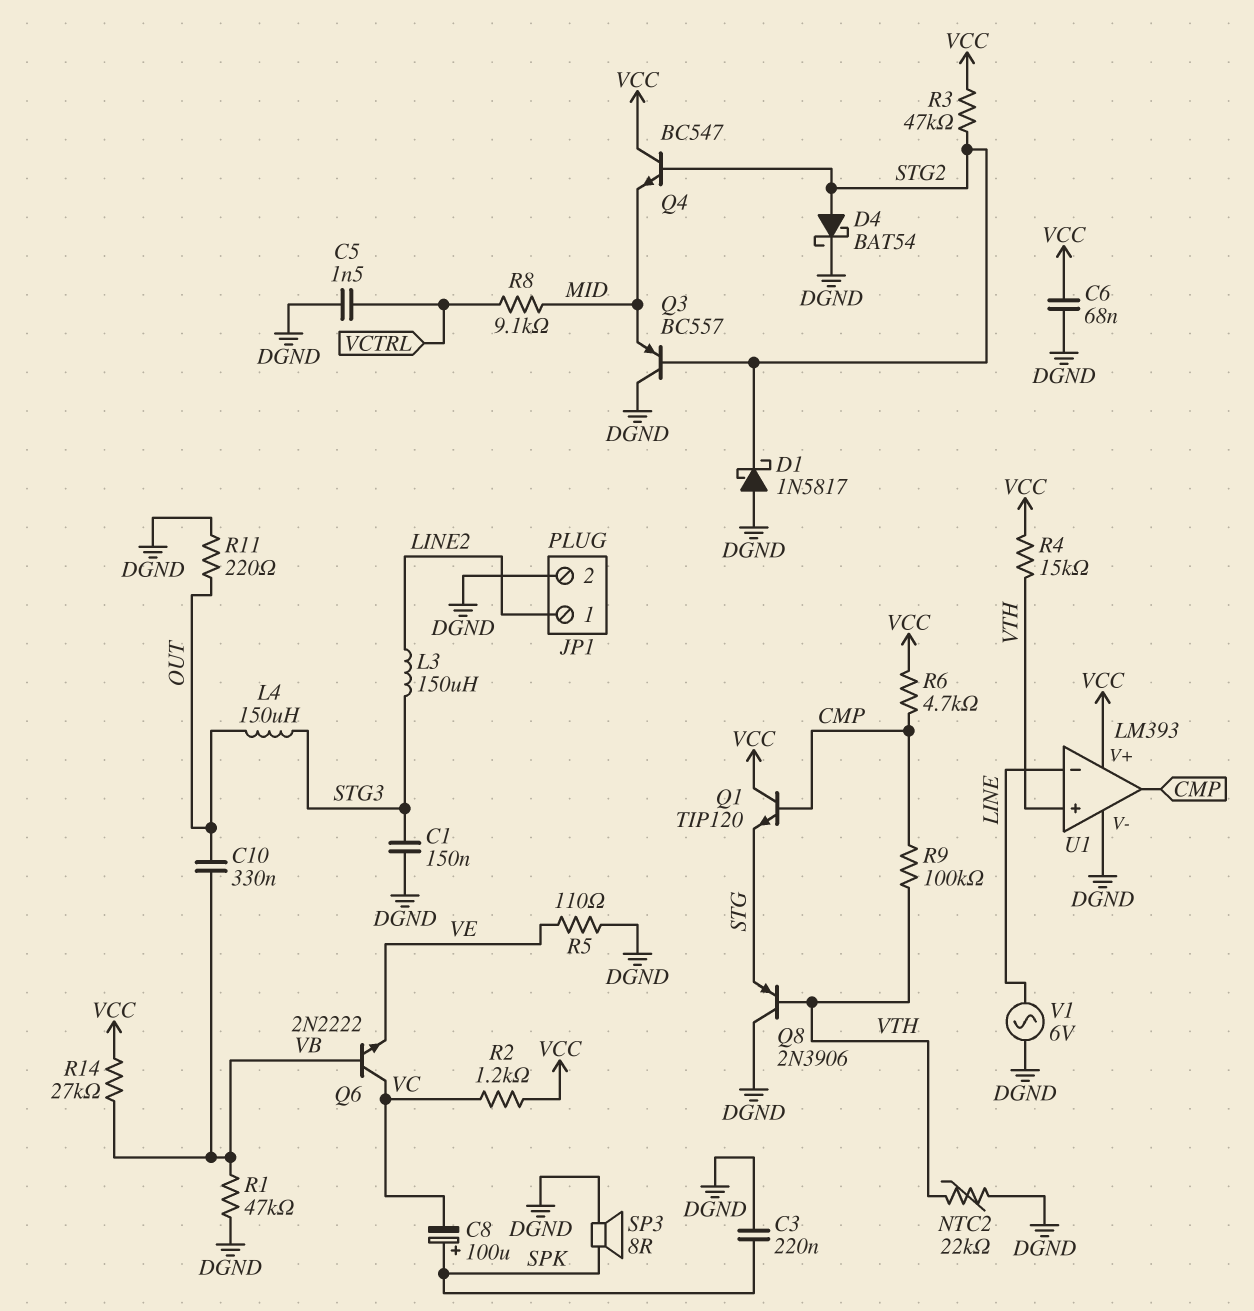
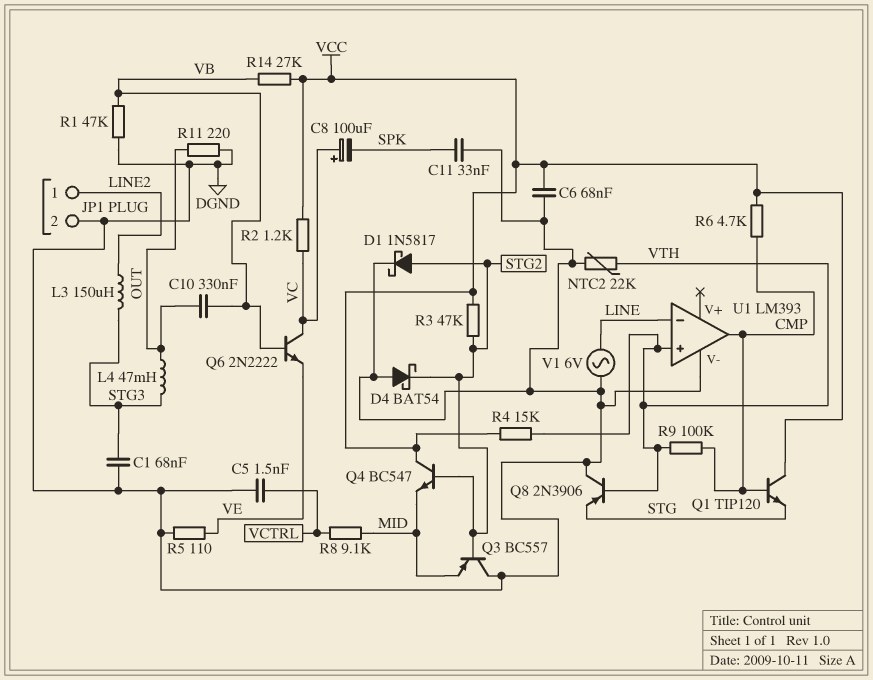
C1: 150nF (DGND, STG3) -> 68nF (DGND, STG3)
C3: 220nF (DGND, SPK) -> none
C8: 100uF (plus SPK, minus VC) -> 100uF (plus VC, minus SPK)
C11: none -> 33nF (DGND, SPK)
D1: schottky 1N5817 (A DGND, K STG2) -> schottky 1N5817 (A STG2, K DGND)
D4: schottky BAT54 (A STG2, K DGND) -> schottky BAT54 (A DGND, K STG2)
L4: 150uH (OUT, STG3) -> 47mH (OUT, STG3)
SP3: speaker 8R (DGND, SPK) -> none
U1 pin V+: VCC -> none

